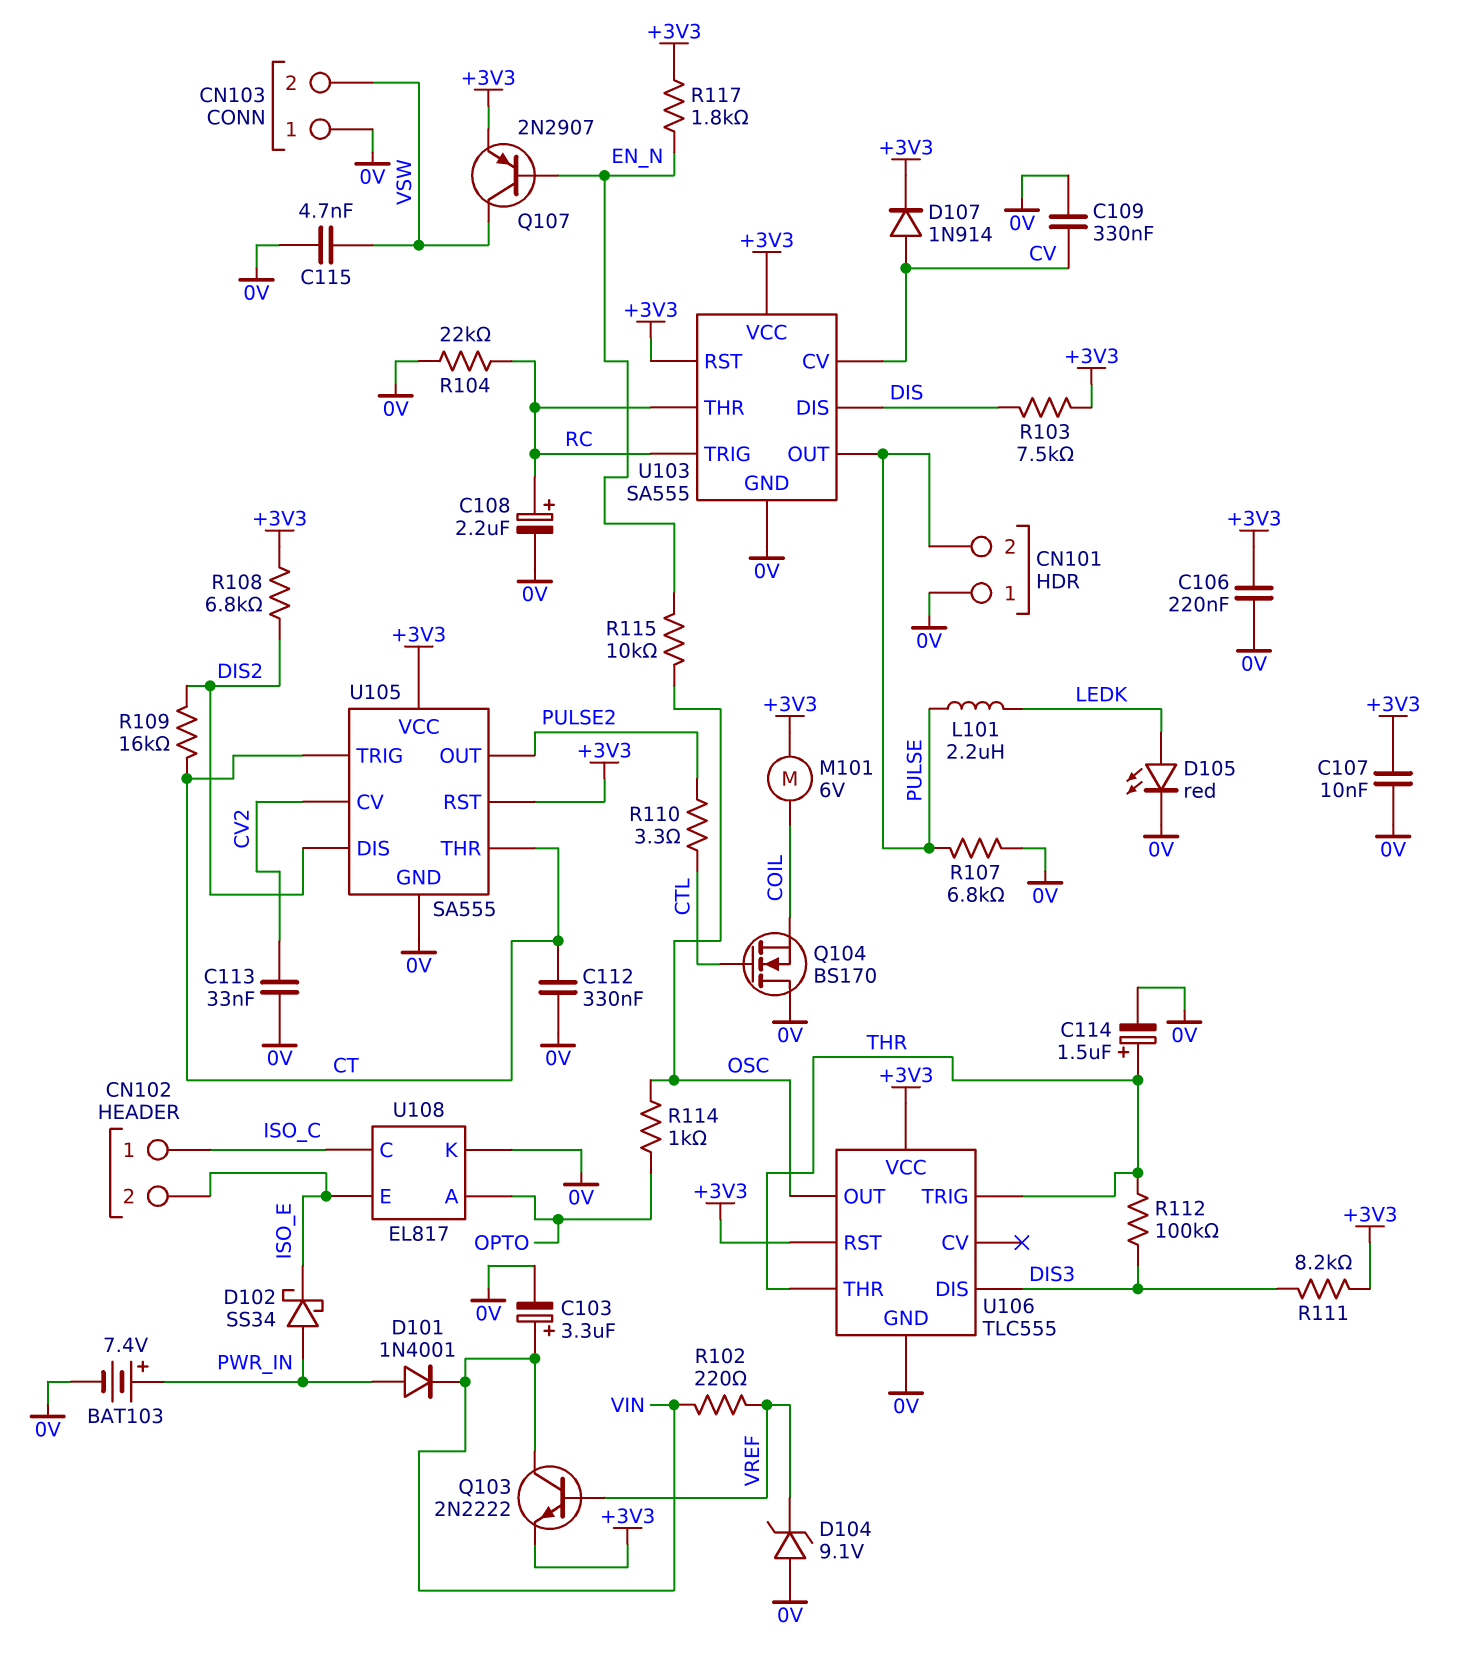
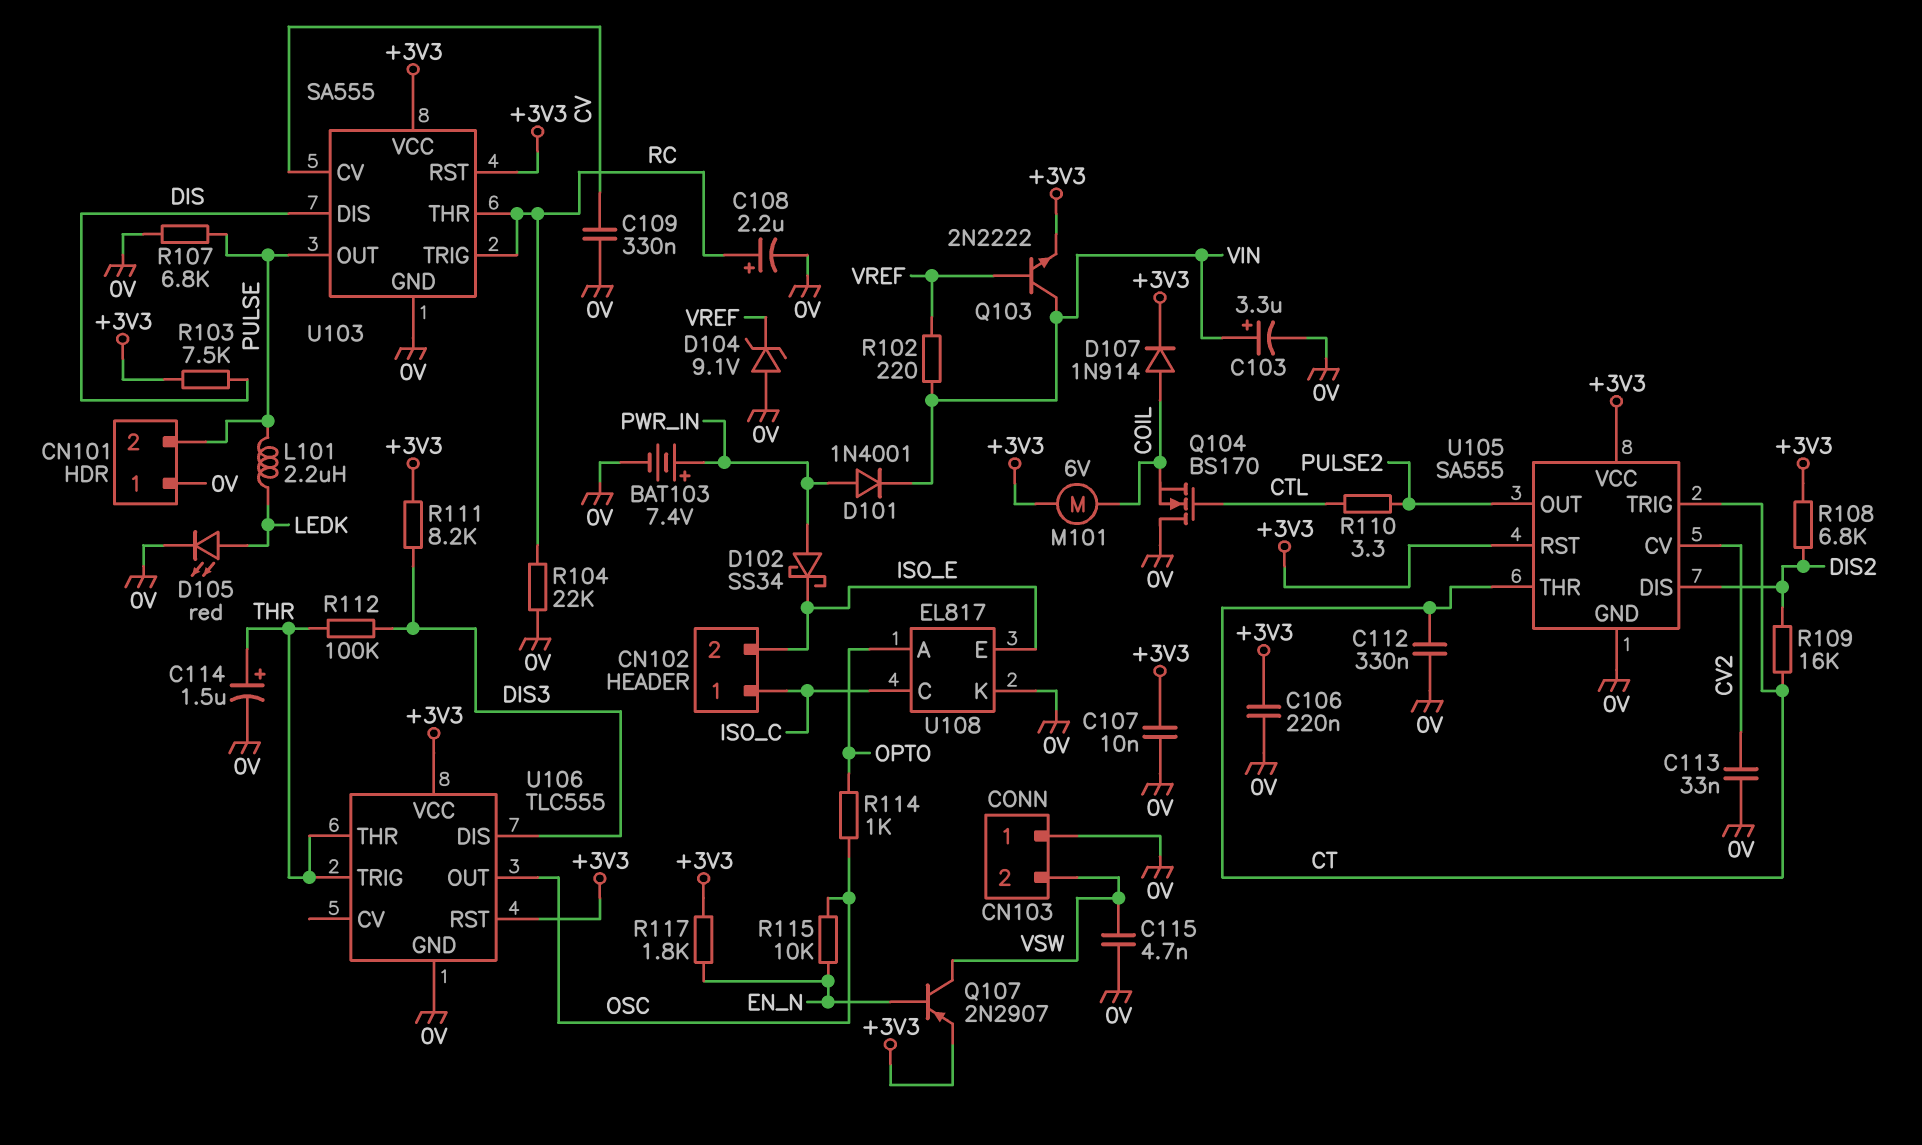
D107: diode 1N914 (A CV, K +3V3) -> diode 1N914 (A COIL, K +3V3)

